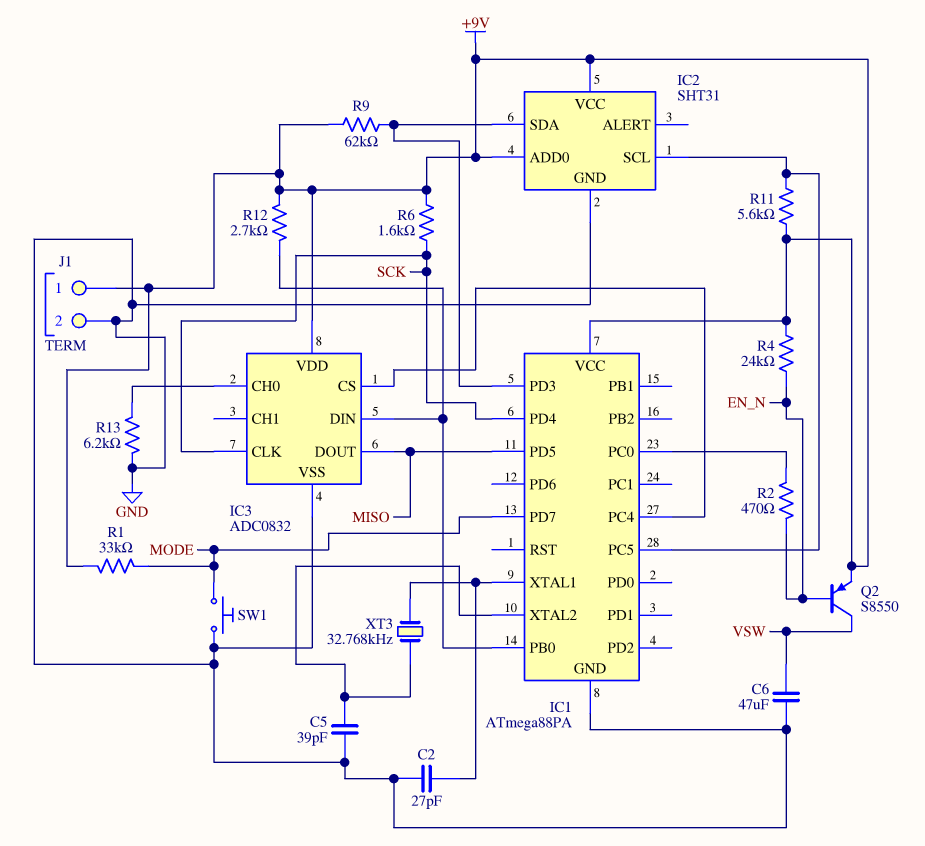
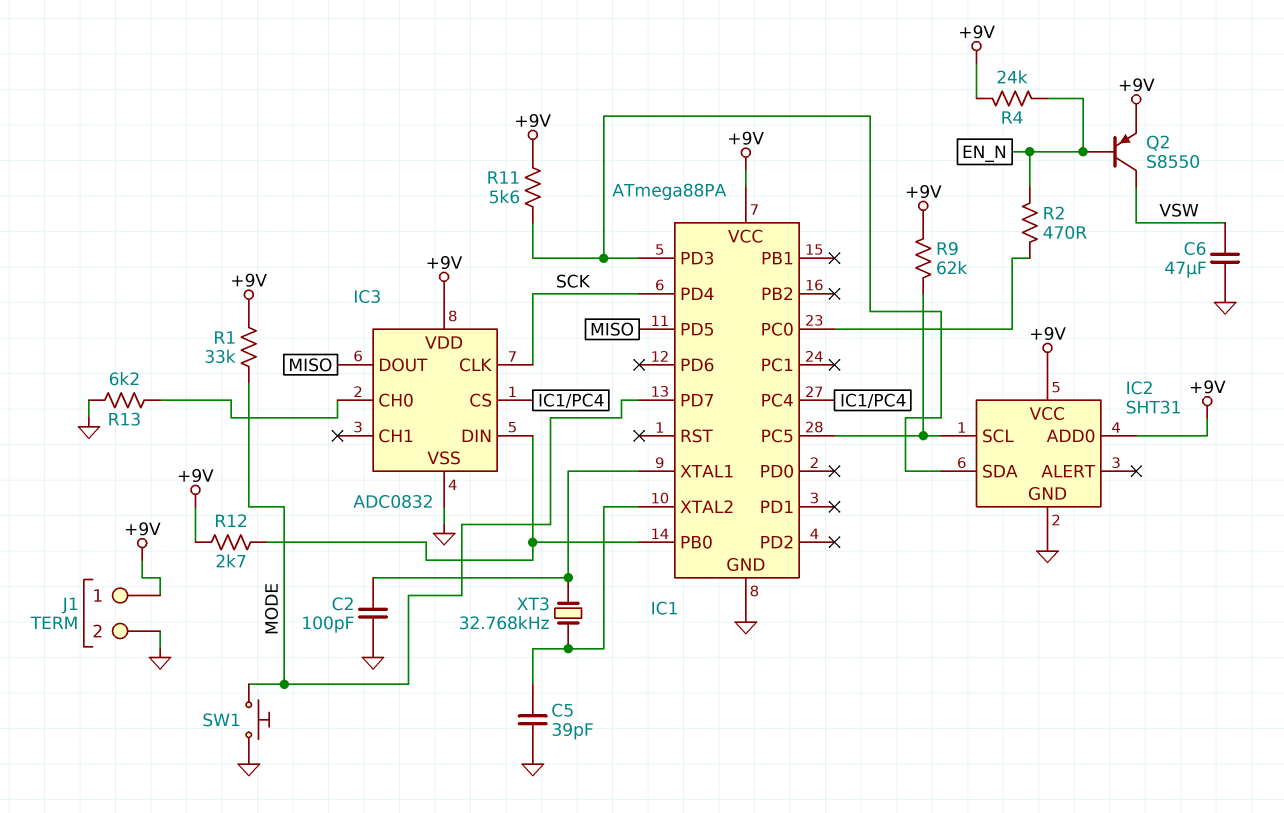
C2: 27pF (GND, IC1/XTAL1) -> 100pF (GND, IC1/XTAL1)
R6: 1.6k (+9V, SCK) -> none
R9: 62k (+9V, IC1/PD3) -> 62k (+9V, IC1/PC5)
R11: 5.6k (+9V, IC1/PC5) -> 5.6k (+9V, IC1/PD3)

